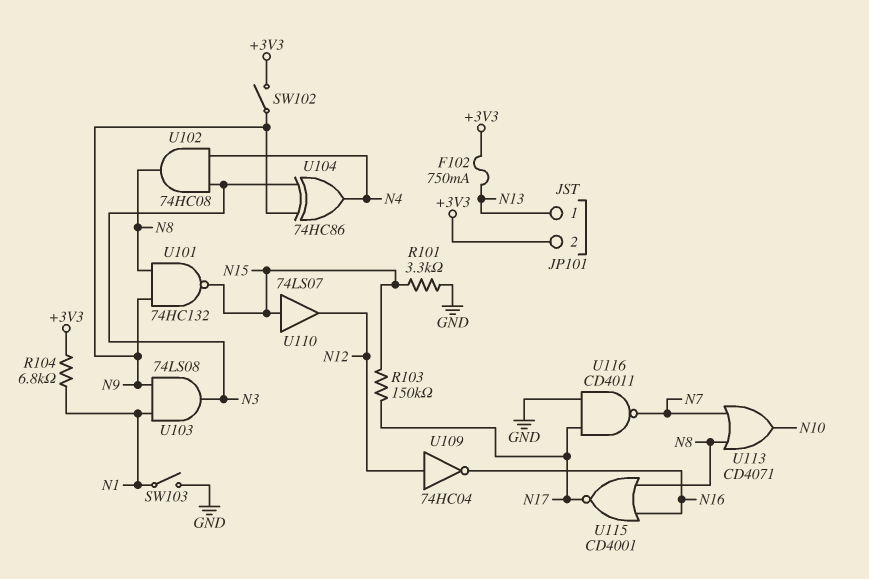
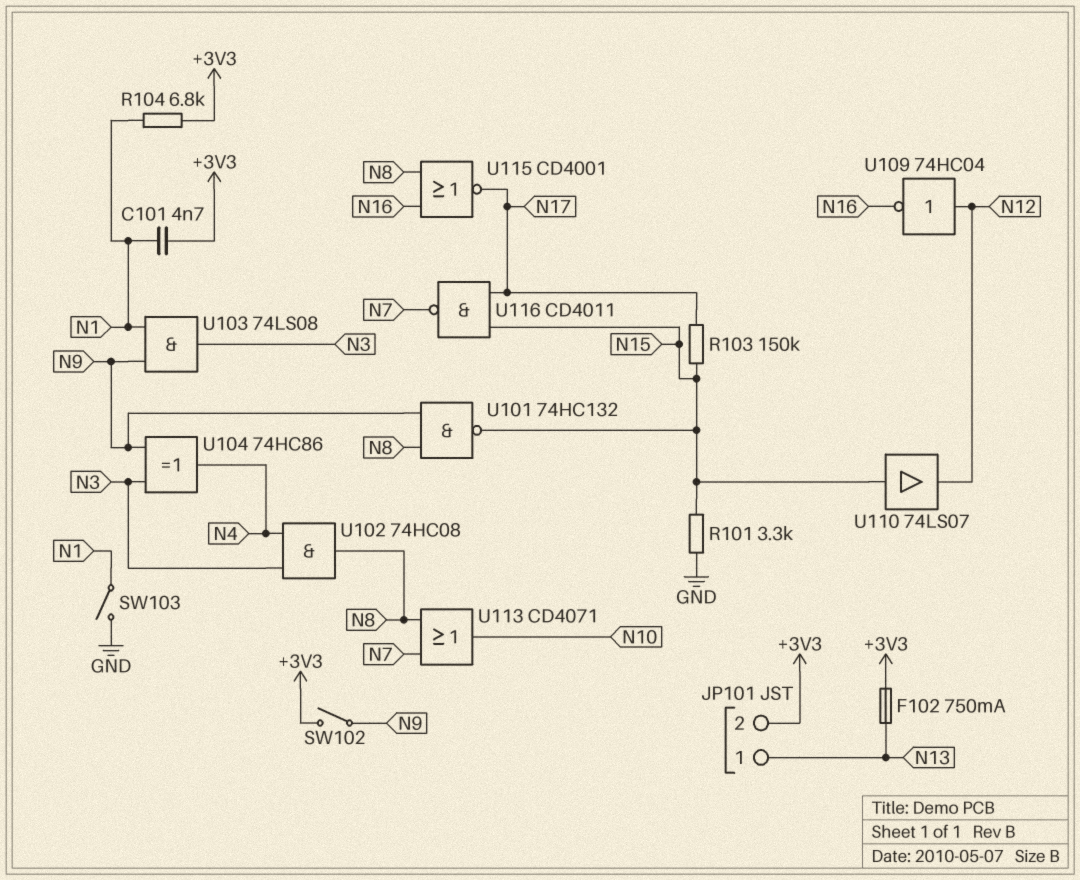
C101: none -> 4.7nF (+3V3, N1)
U116: NAND CD4011 (in GND, in N17, out N7) -> NAND CD4011 (in N15, in N17, out N7)

